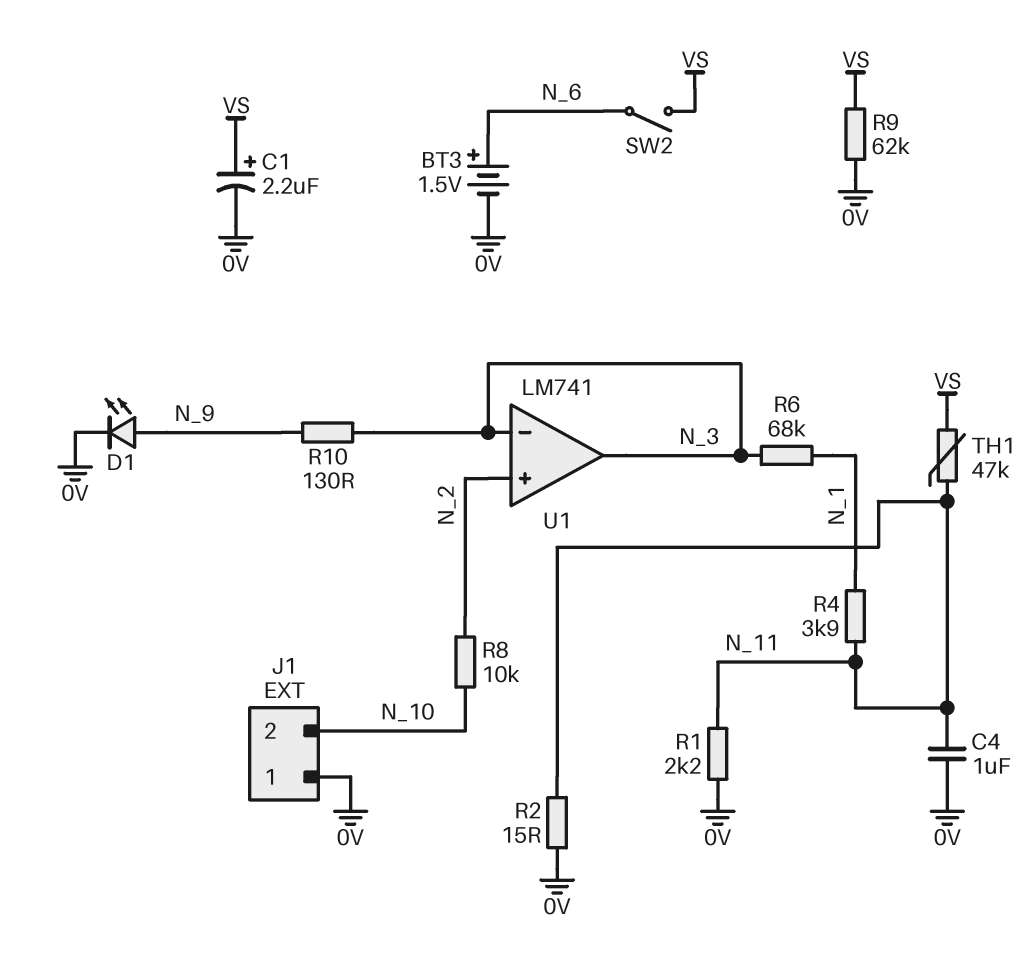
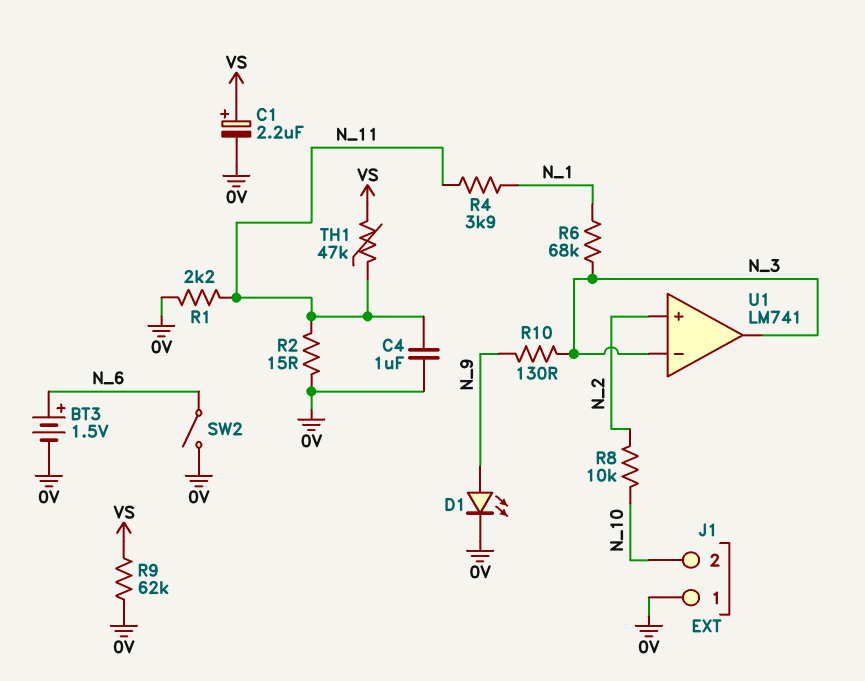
SW2: switch (N_6, VS) -> switch (0V, N_6)

